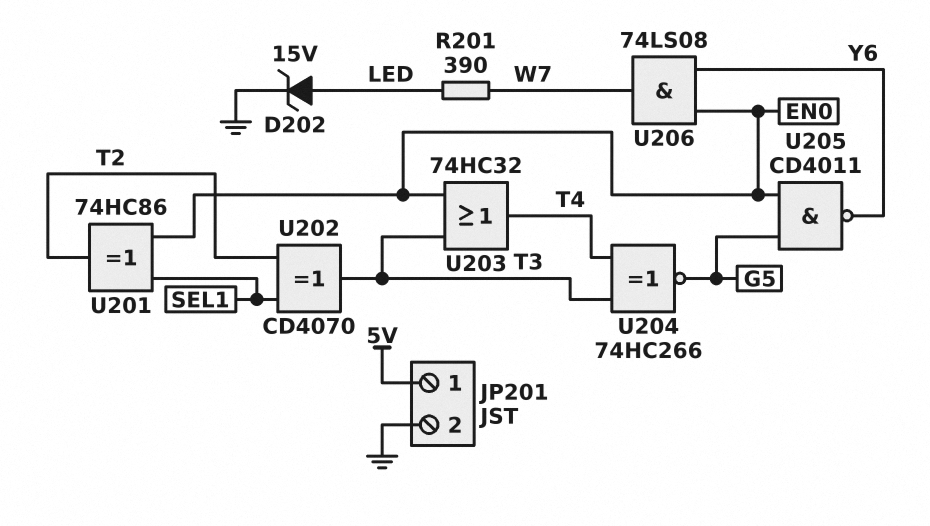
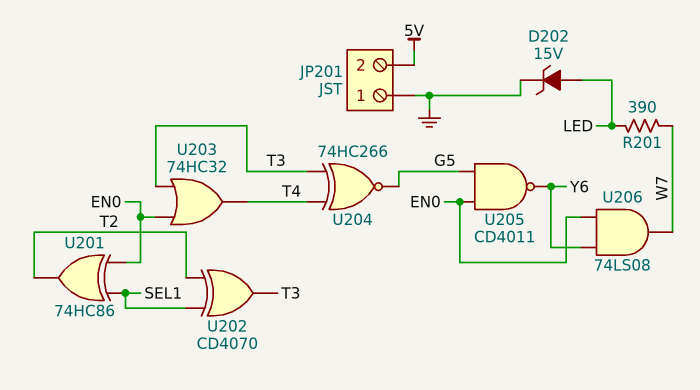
JP201 pin 1: 5V -> GND
JP201 pin 2: GND -> 5V

